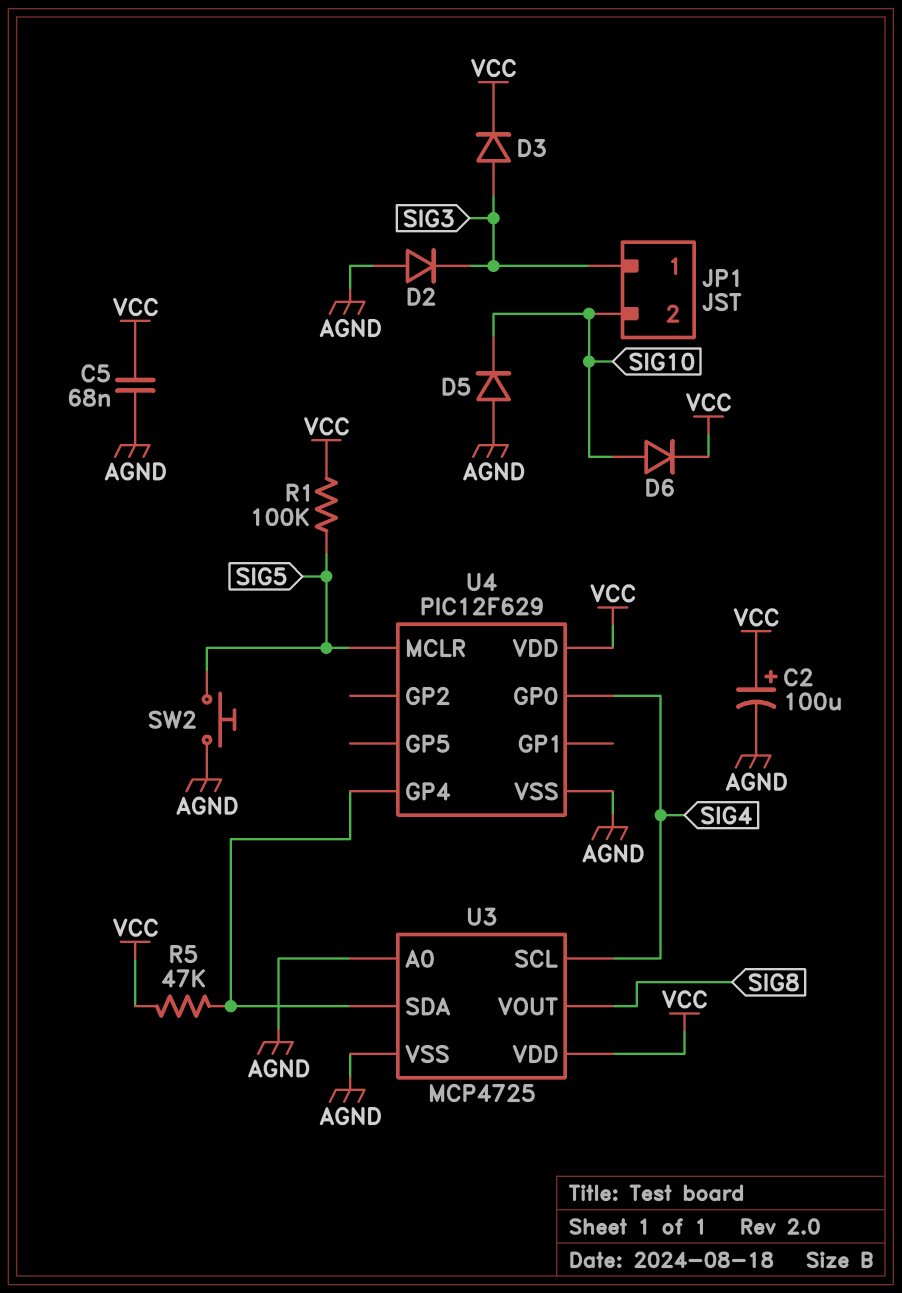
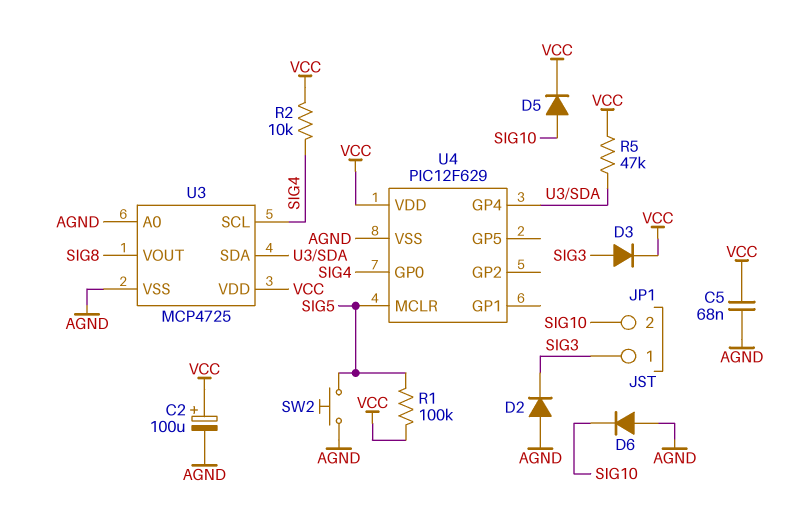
D5: diode (A AGND, K SIG10) -> diode (A SIG10, K VCC)
D6: diode (A SIG10, K VCC) -> diode (A AGND, K SIG10)
R2: none -> 10k (SIG4, VCC)

